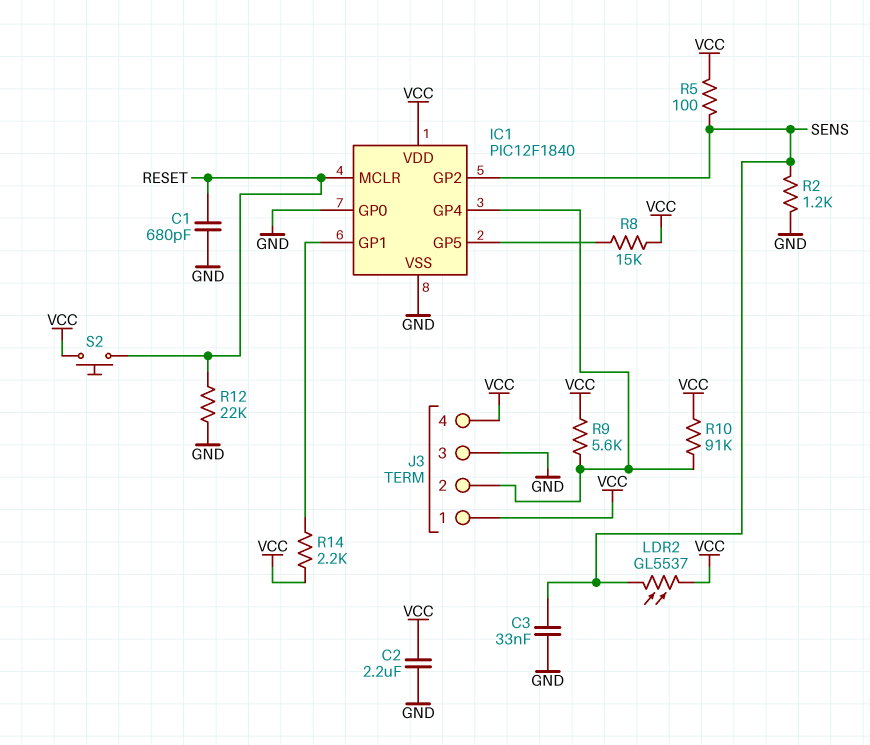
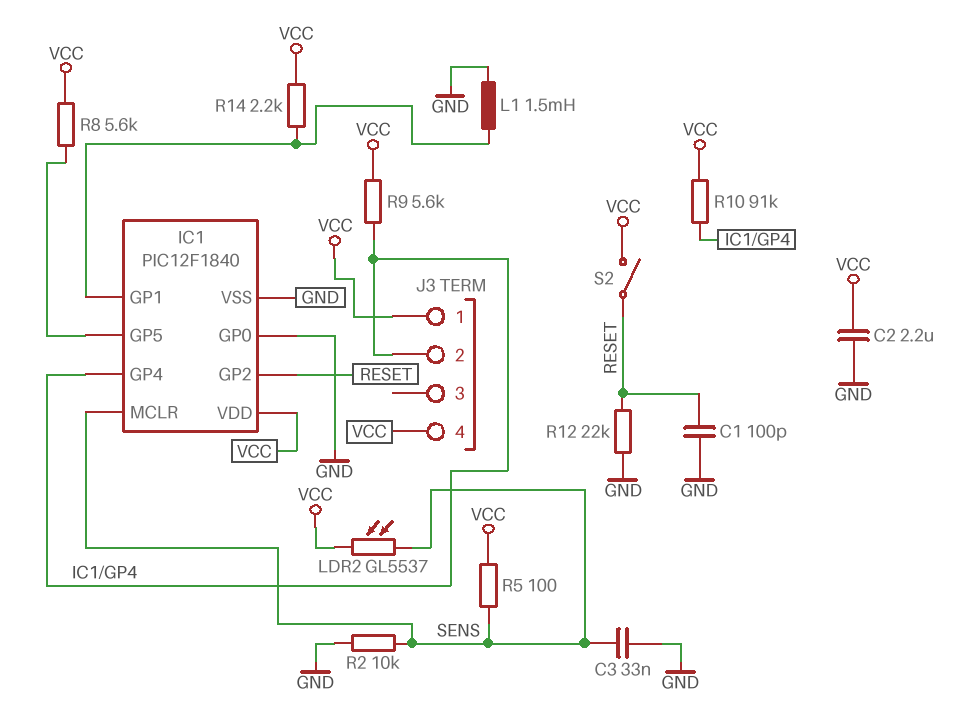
C1: 680pF (GND, RESET) -> 100pF (GND, RESET)
IC1 pin GP2: SENS -> RESET
IC1 pin MCLR: RESET -> SENS
J3 pin 3: GND -> none
L1: none -> 1.5mH (GND, IC1/GP1)
R2: 1.2k (GND, SENS) -> 10k (GND, SENS)
R8: 15k (IC1/GP5, VCC) -> 5.6k (IC1/GP5, VCC)
S2: button (RESET, VCC) -> switch (RESET, VCC)

